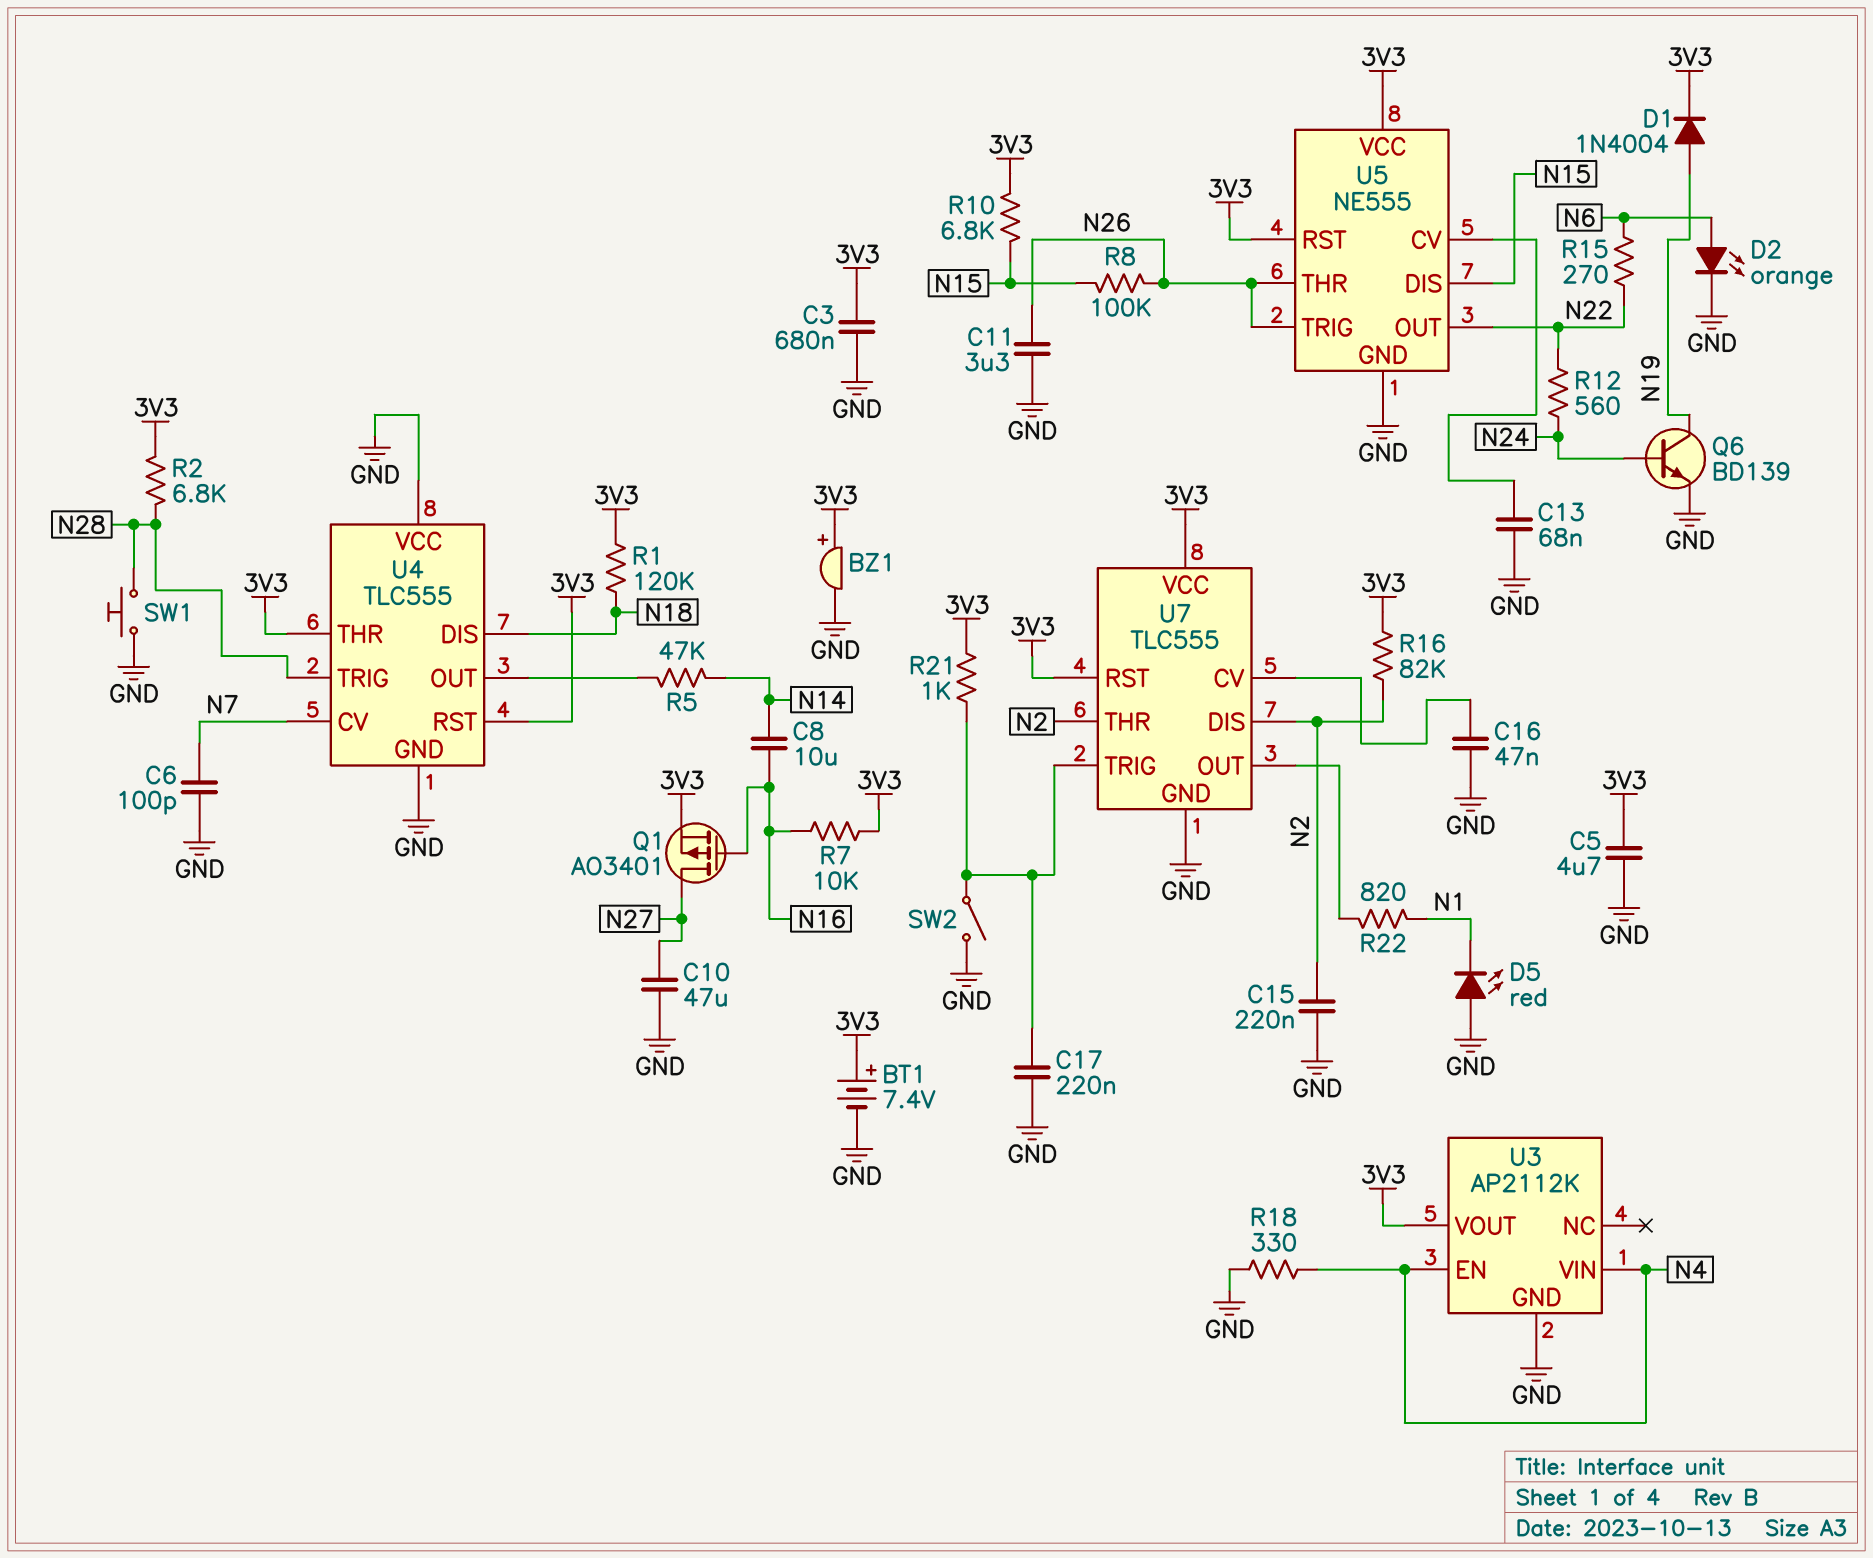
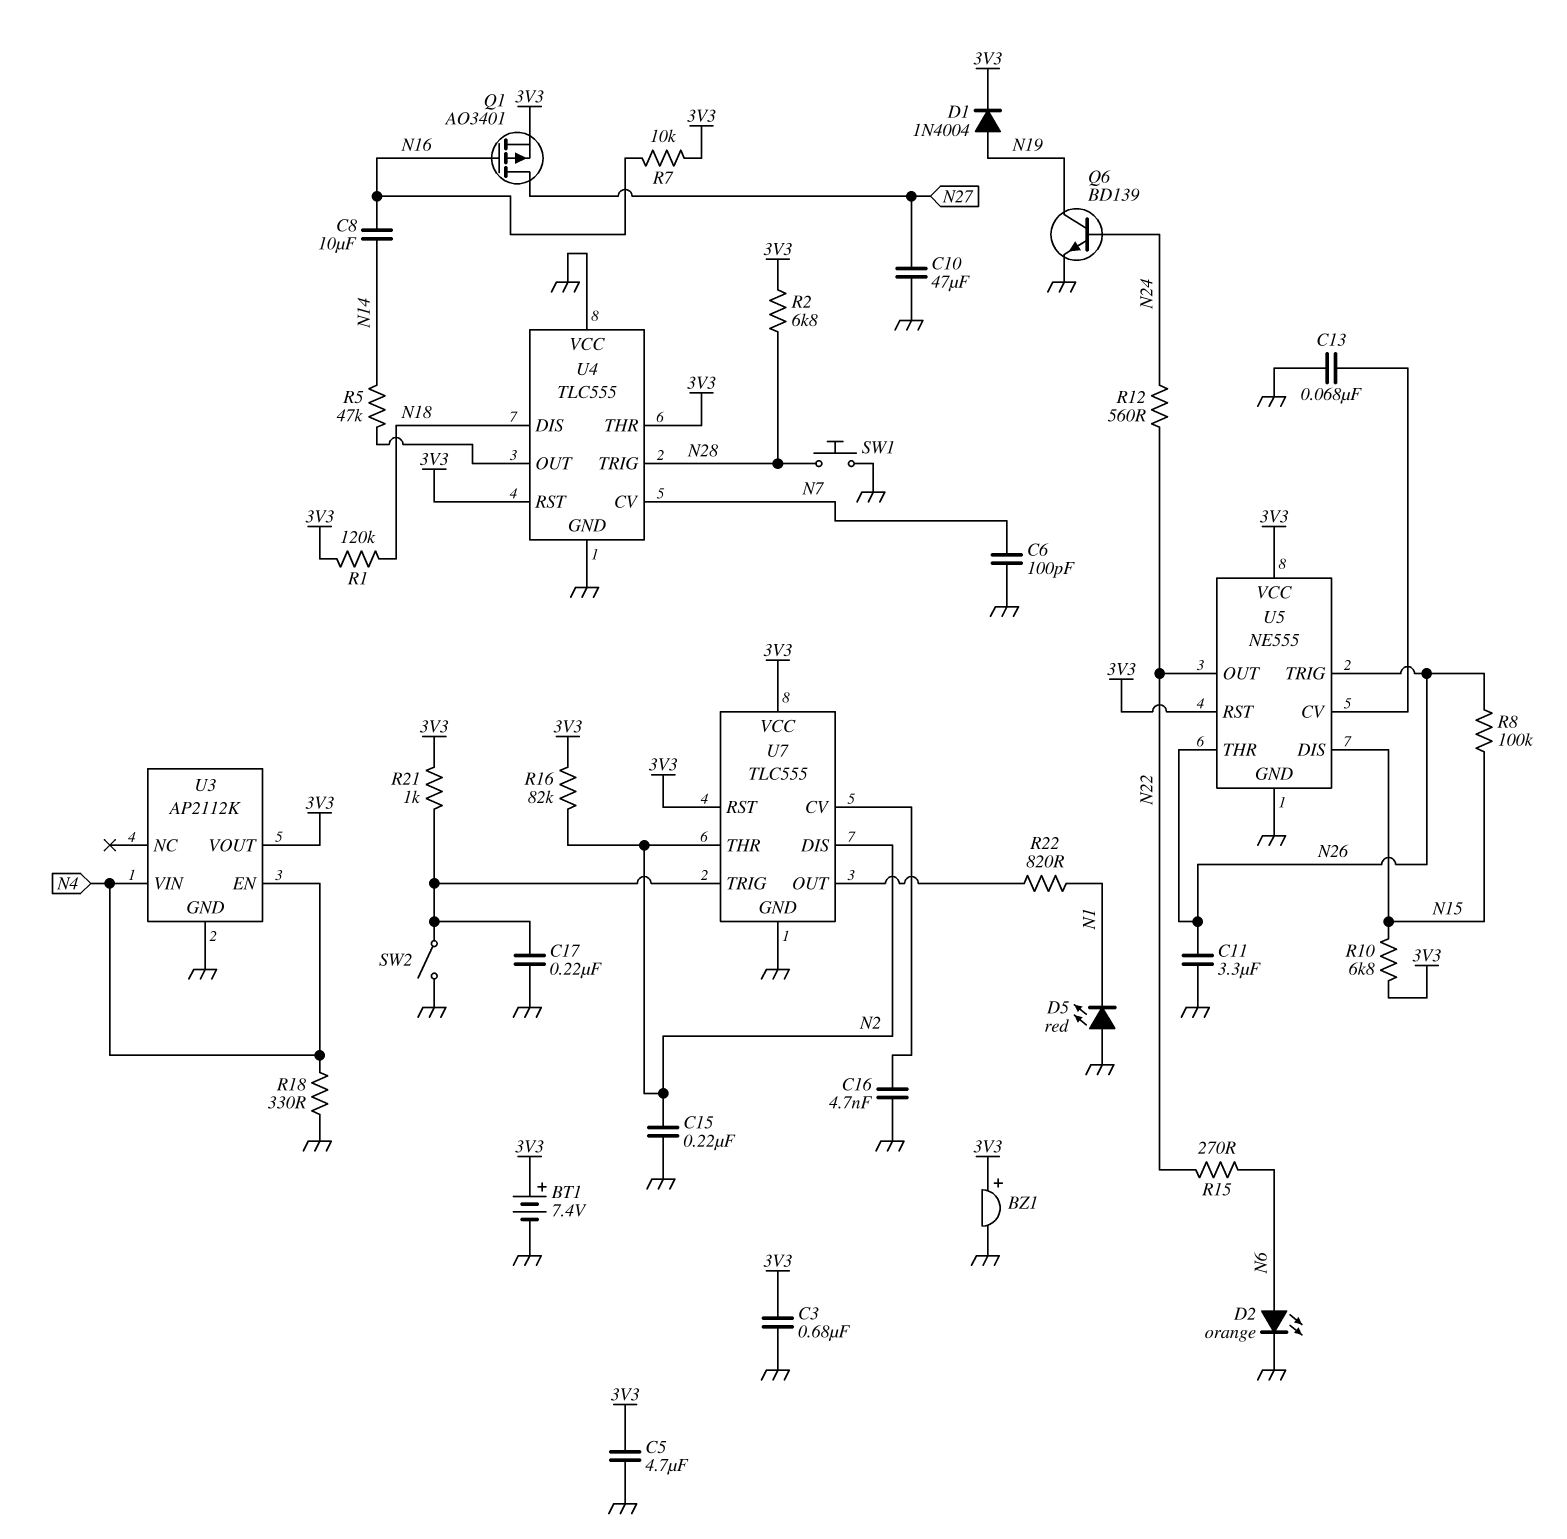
C16: 47nF (GND, U7/CV) -> 4.7nF (GND, U7/CV)

